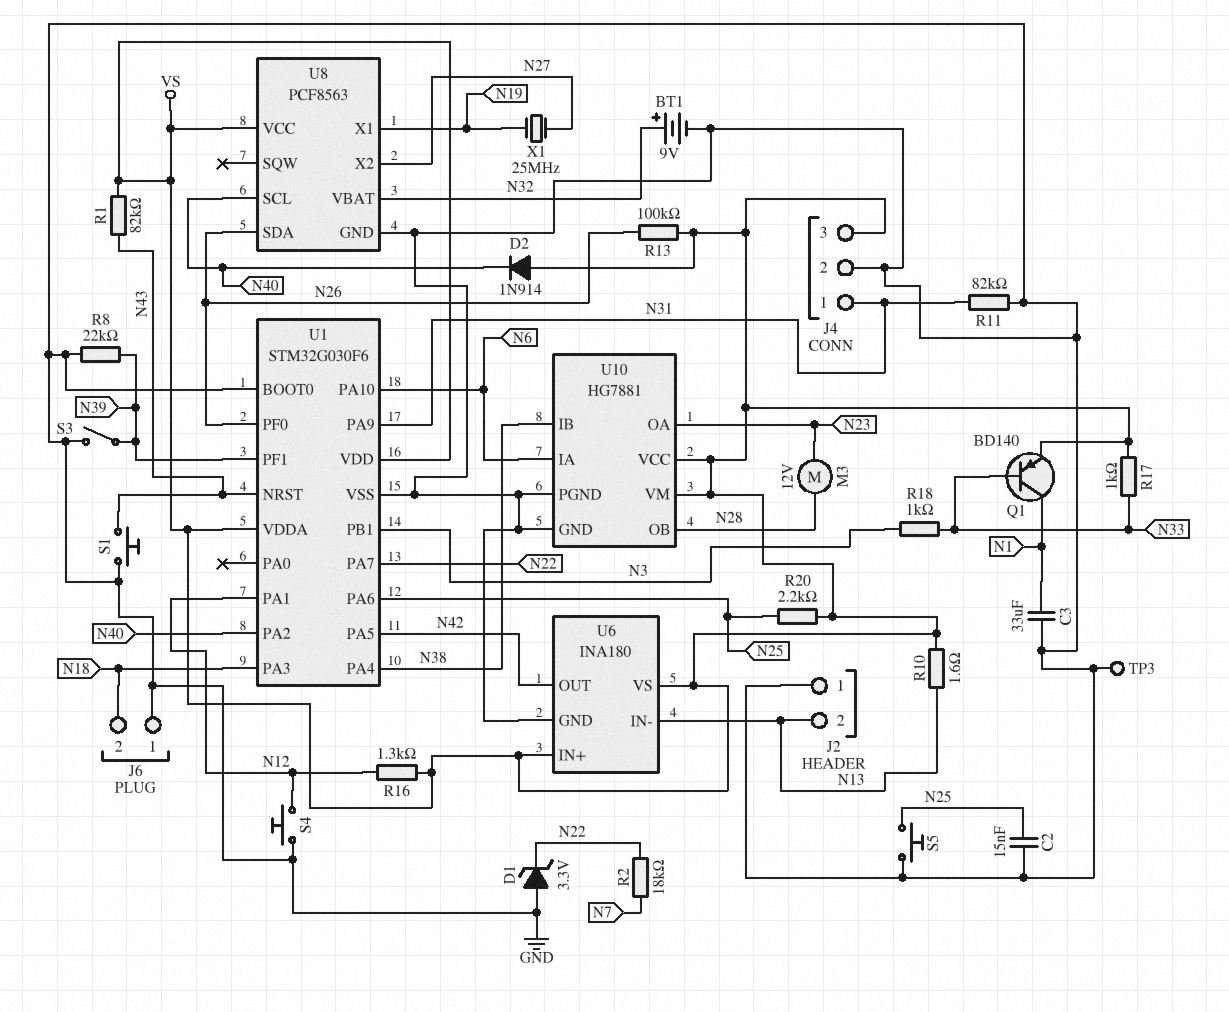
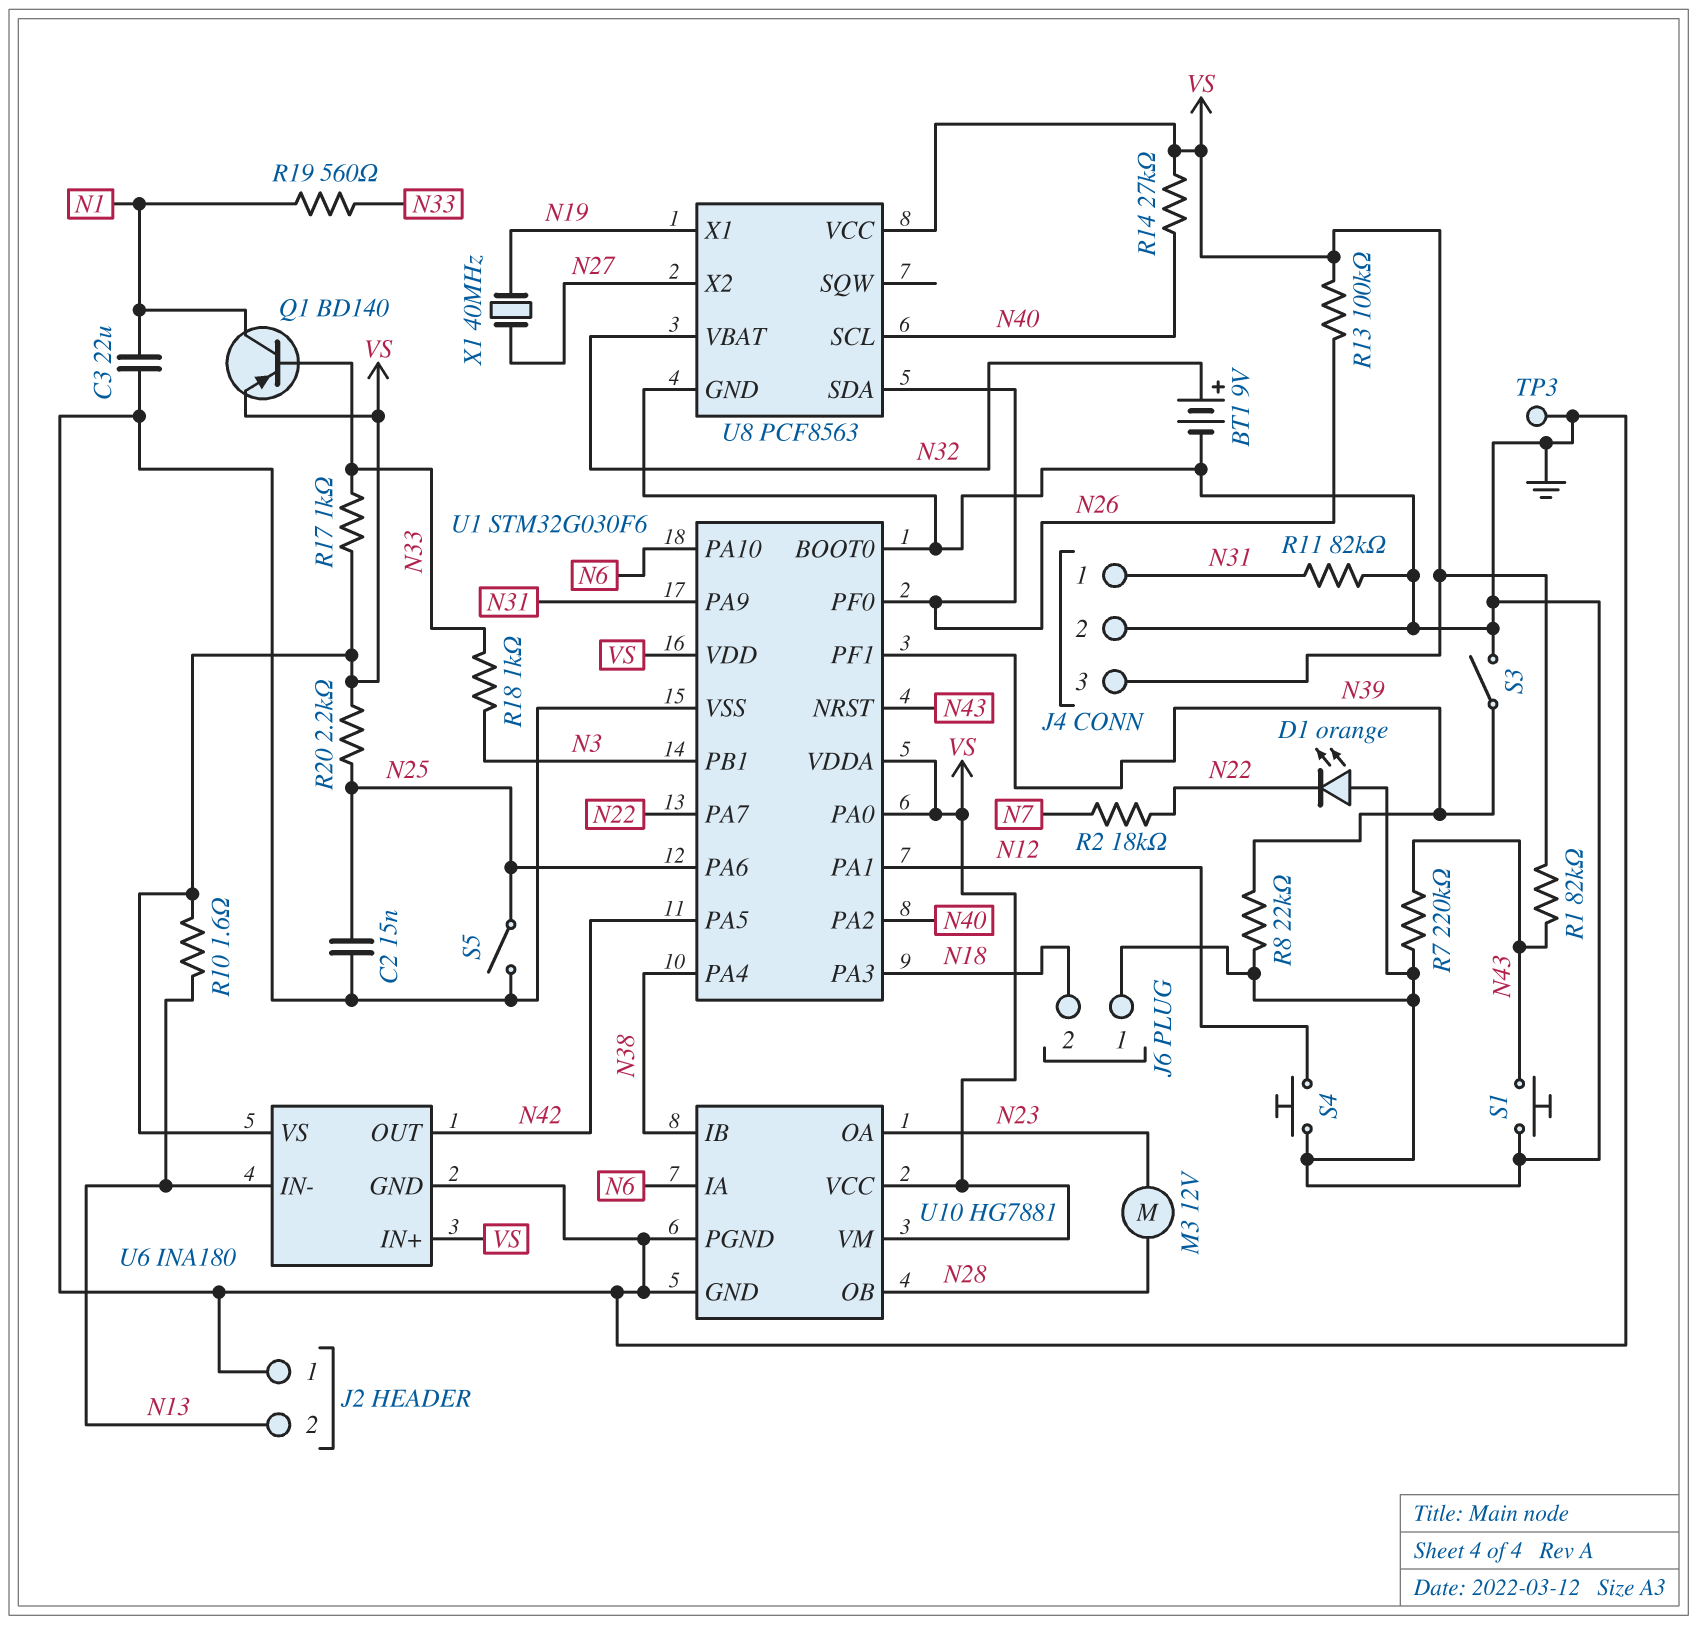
C3: 33uF (GND, N1) -> 22uF (GND, N1)
D1: zener 3.3V (A GND, K N22) -> LED orange (A GND, K N22)
D2: diode 1N914 (A VS, K N40) -> none
R7: none -> 220k (GND, N43)
R14: none -> 27k (N40, VS)
R16: 1.3k (N12, VS) -> none
R19: none -> 560 (N1, N33)
S5: button (GND, N25) -> switch (GND, N25)
U1 pin PA0: none -> VS
X1: 25MHz (N19, N27) -> 40MHz (N19, N27)

